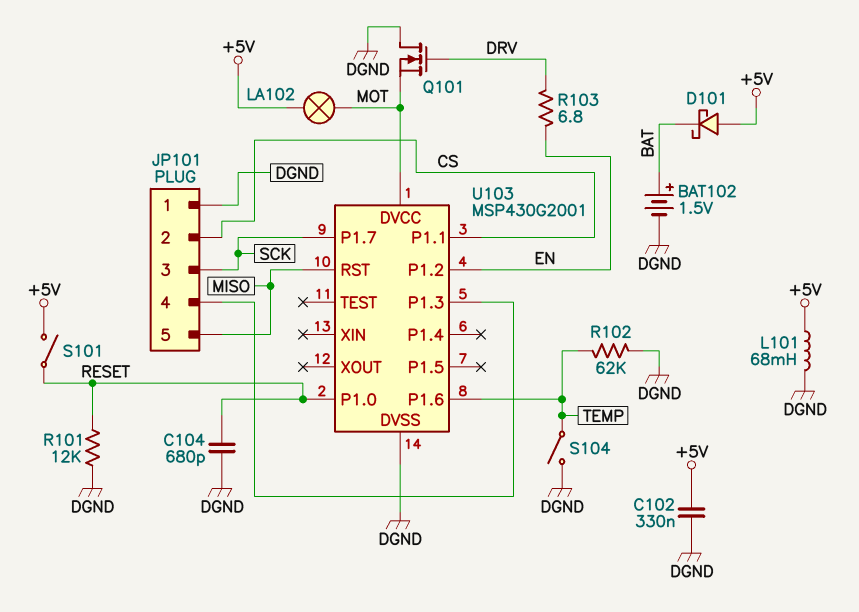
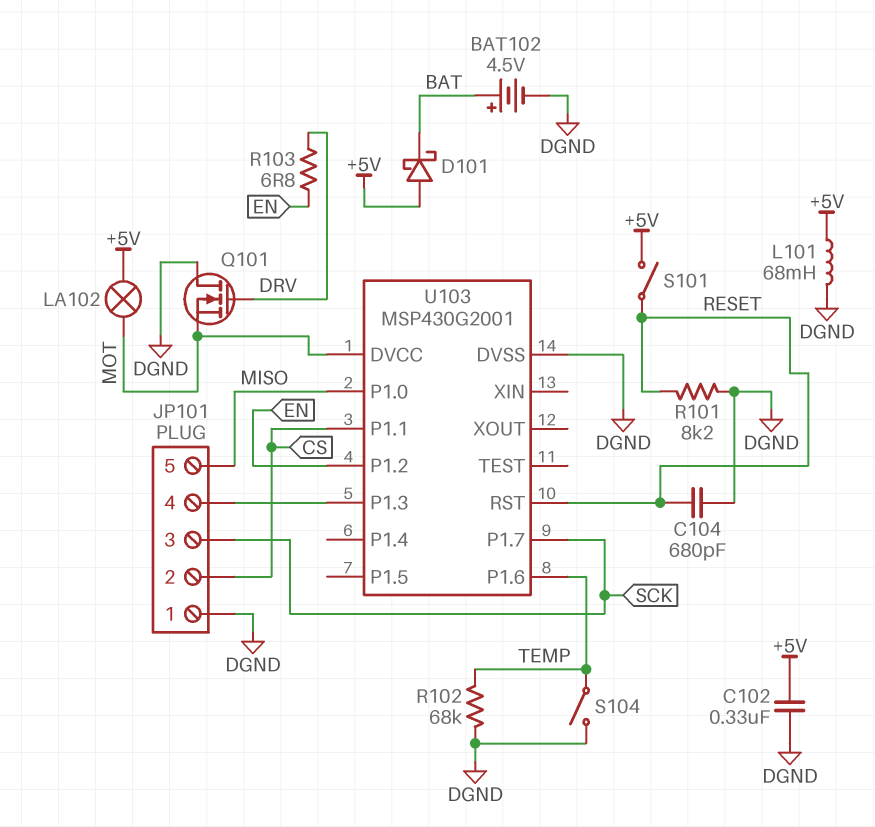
BAT102: 1.5V (plus BAT, minus DGND) -> 4.5V (plus BAT, minus DGND)
R101: 12k (DGND, RESET) -> 8.2k (DGND, RESET)
R102: 62k (DGND, TEMP) -> 68k (DGND, TEMP)
U103 pin P1.0: RESET -> MISO
U103 pin RST: MISO -> RESET

